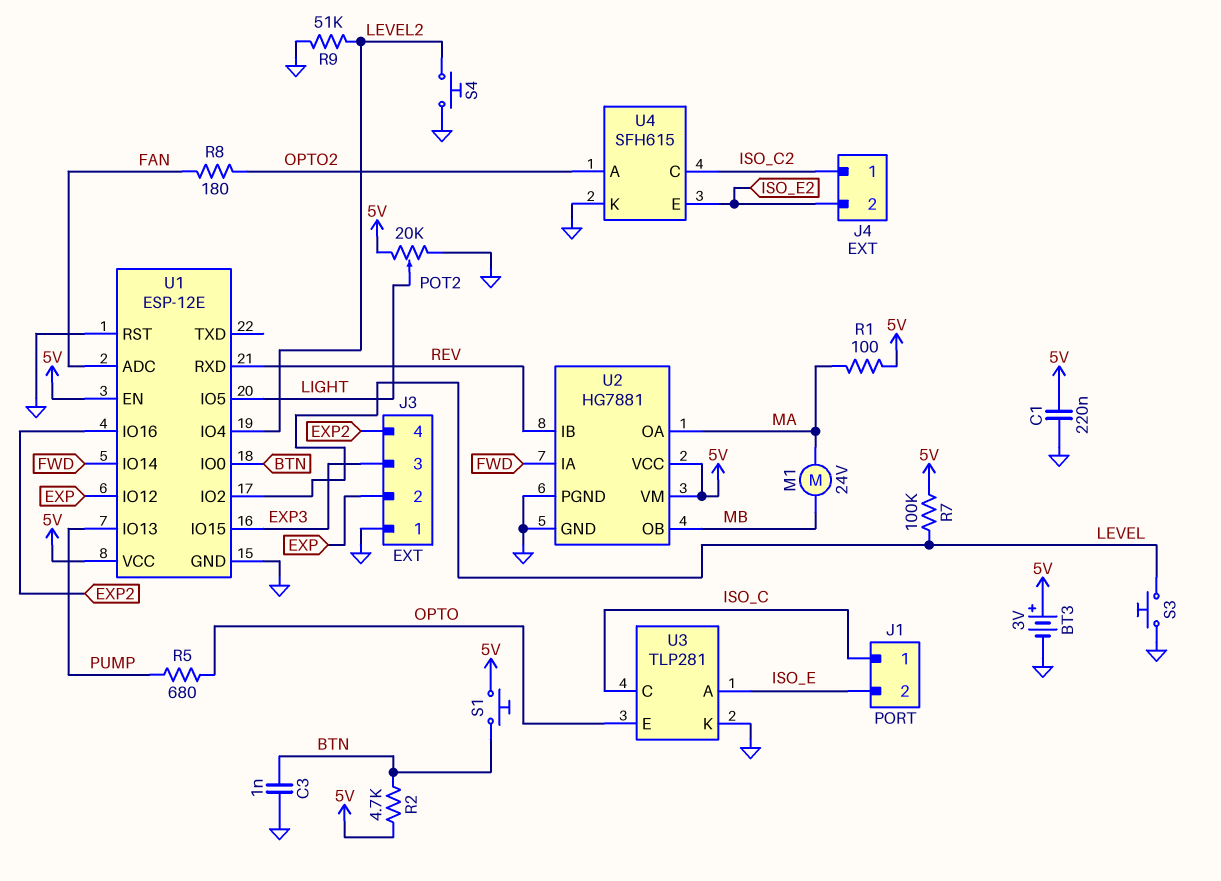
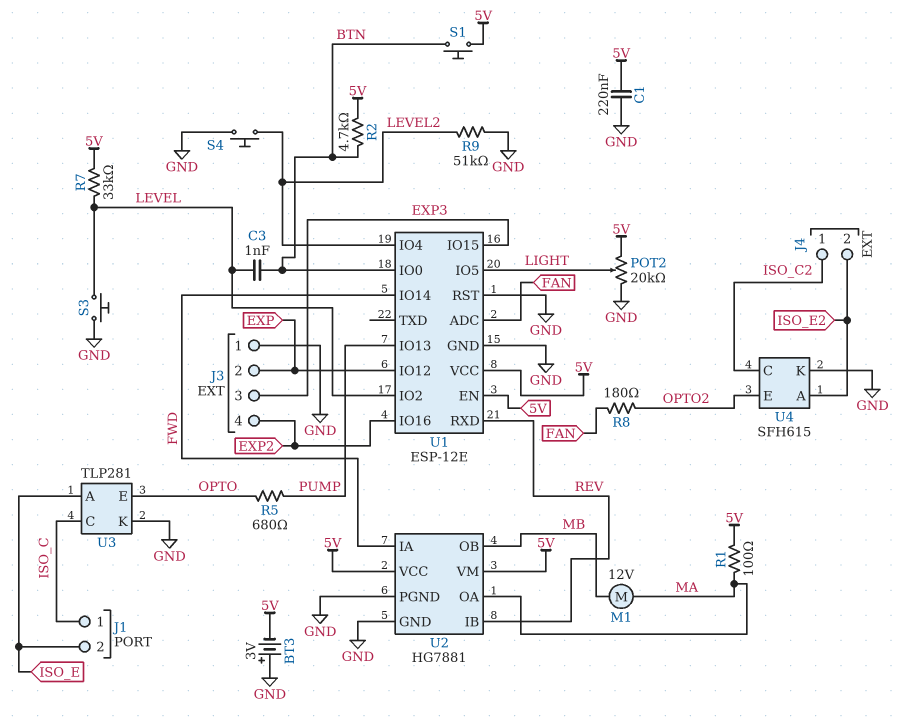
BT3: 3V (plus 5V, minus GND) -> 3V (plus GND, minus 5V)
C3: 1nF (BTN, GND) -> 1nF (BTN, LEVEL)
M1: motor 24V (MA, MB) -> motor 12V (MA, MB)
R7: 100k (5V, LEVEL) -> 33k (5V, LEVEL)
U4 pin A: OPTO2 -> ISO_E2
U4 pin E: ISO_E2 -> OPTO2

